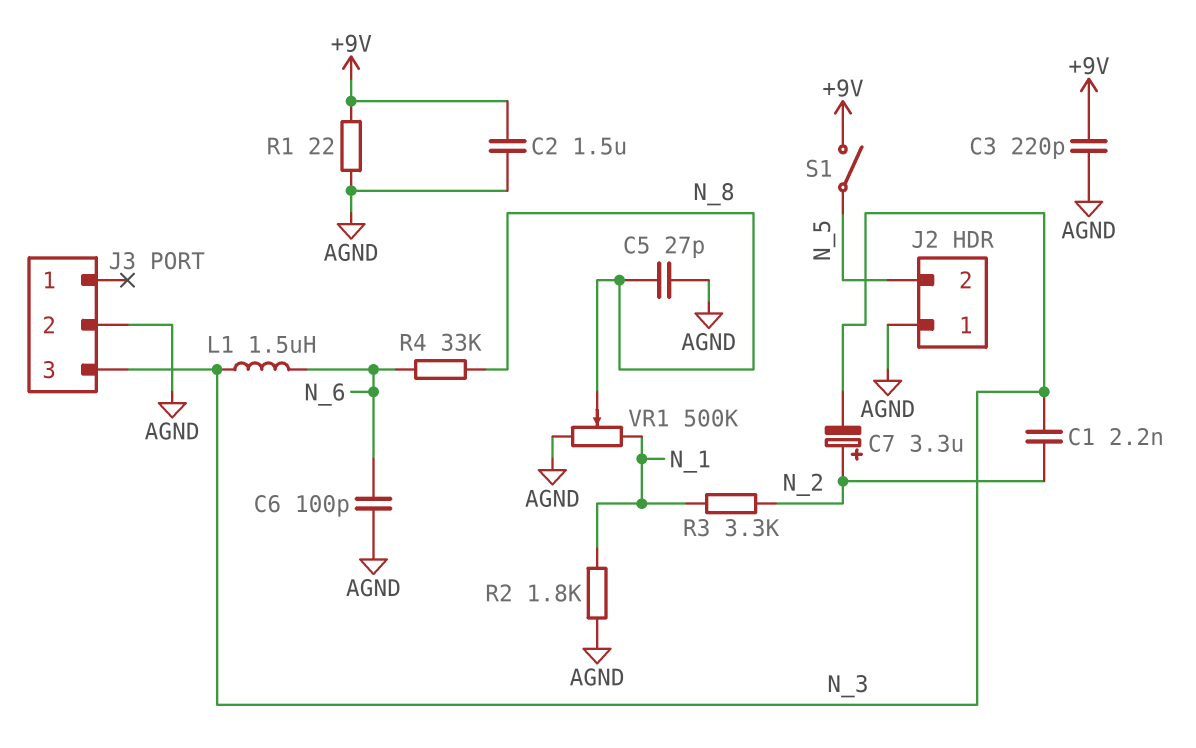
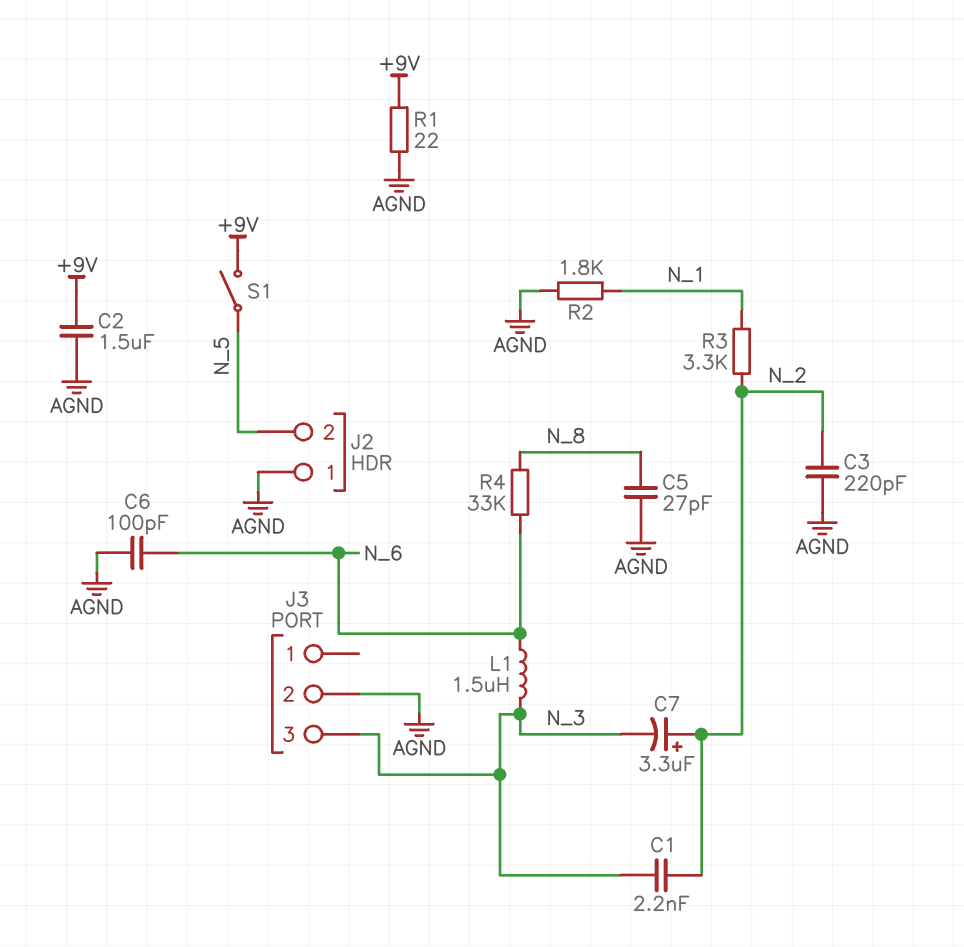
C3: 220pF (+9V, AGND) -> 220pF (AGND, N_2)
VR1: 500k (AGND, N_1, wiper N_8) -> none

